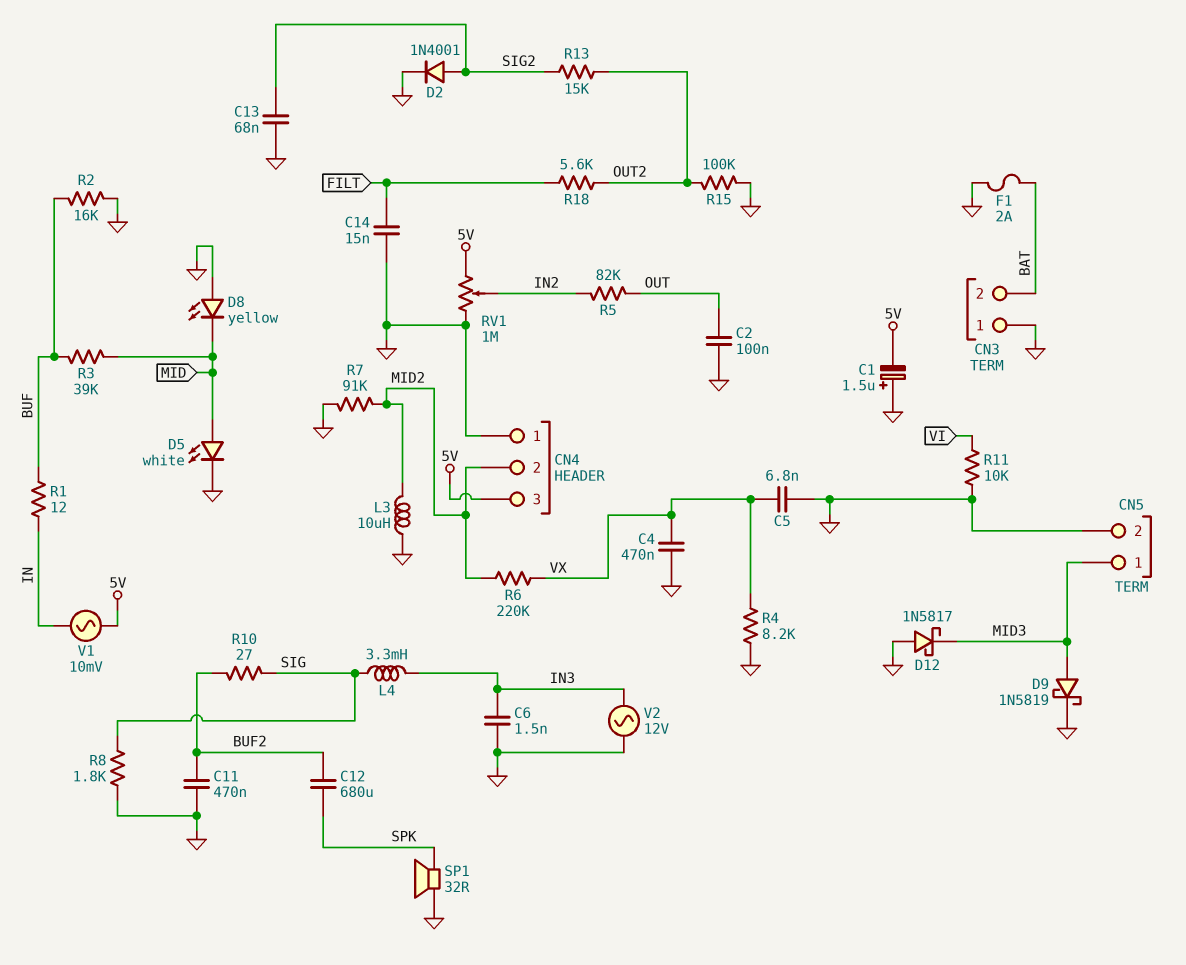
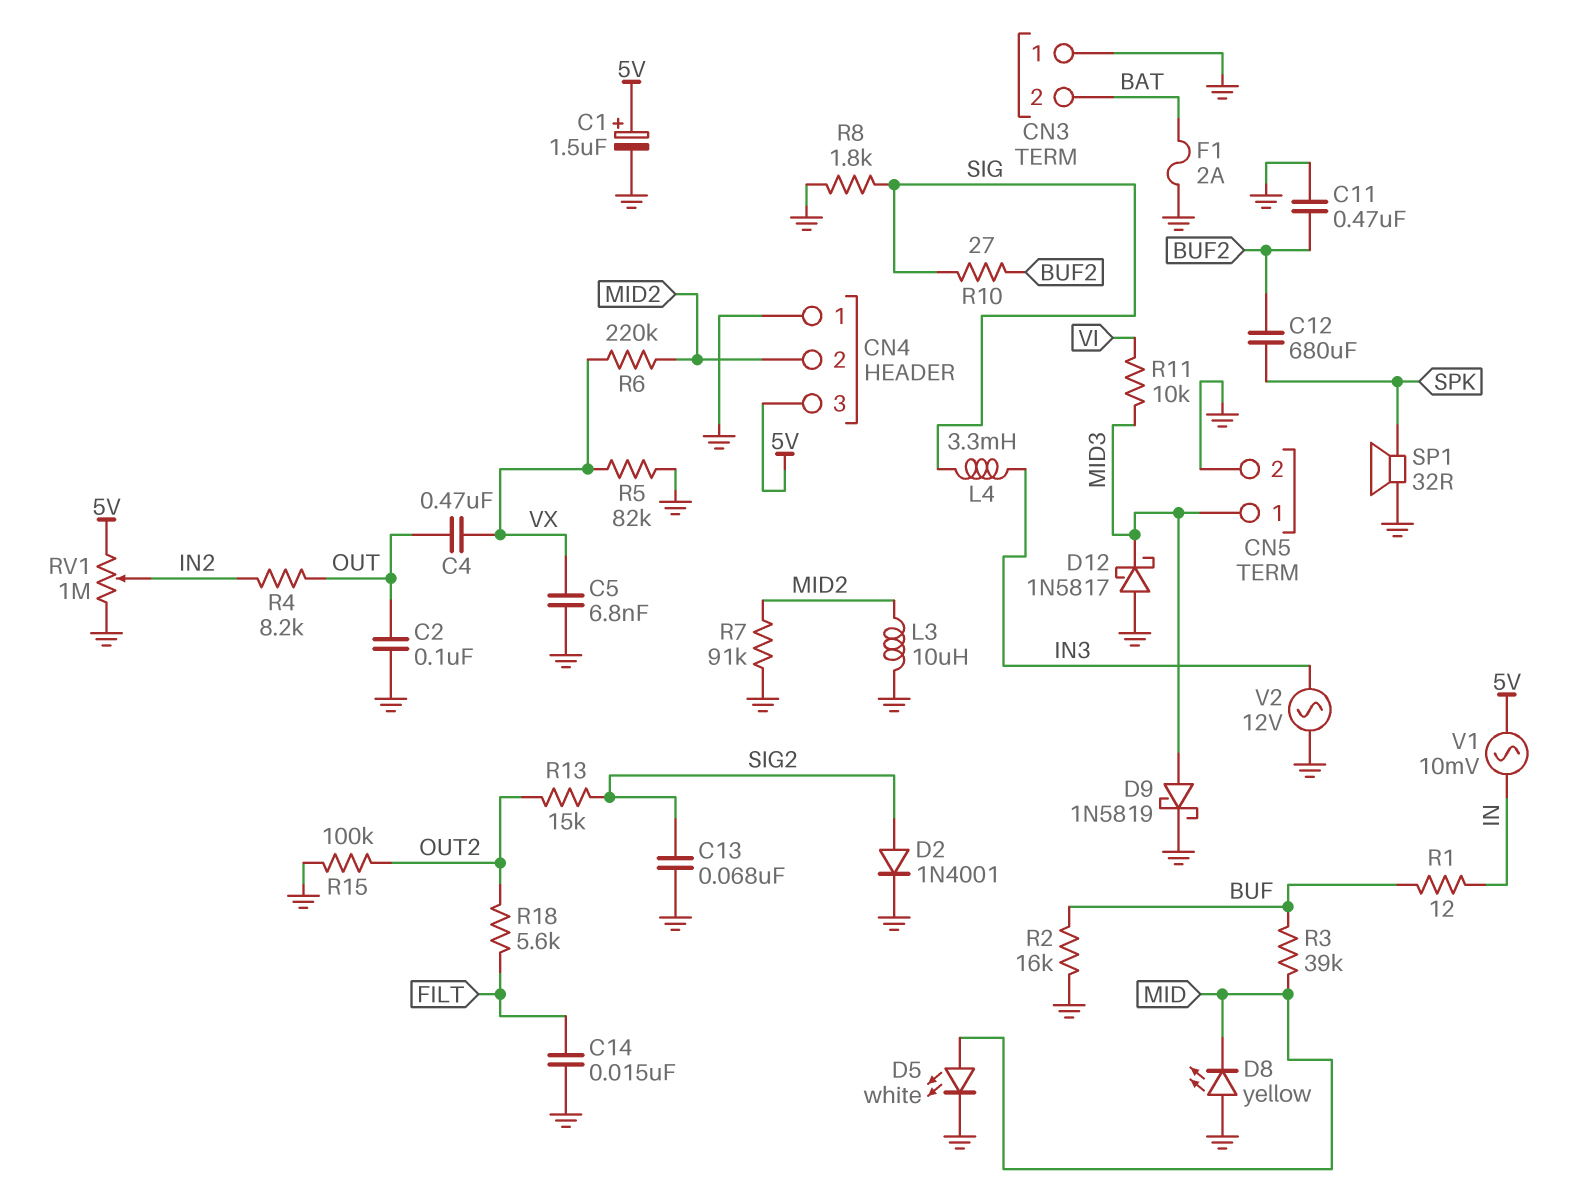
C1: 1.5uF (plus GND, minus 5V) -> 1.5uF (plus 5V, minus GND)
C4: 470nF (GND, VX) -> 470nF (OUT, VX)
C6: 1.5nF (GND, IN3) -> none
R4: 8.2k (GND, VX) -> 8.2k (IN2, OUT)
R5: 82k (IN2, OUT) -> 82k (GND, VX)
R11: 10k (GND, VI) -> 10k (MID3, VI)

